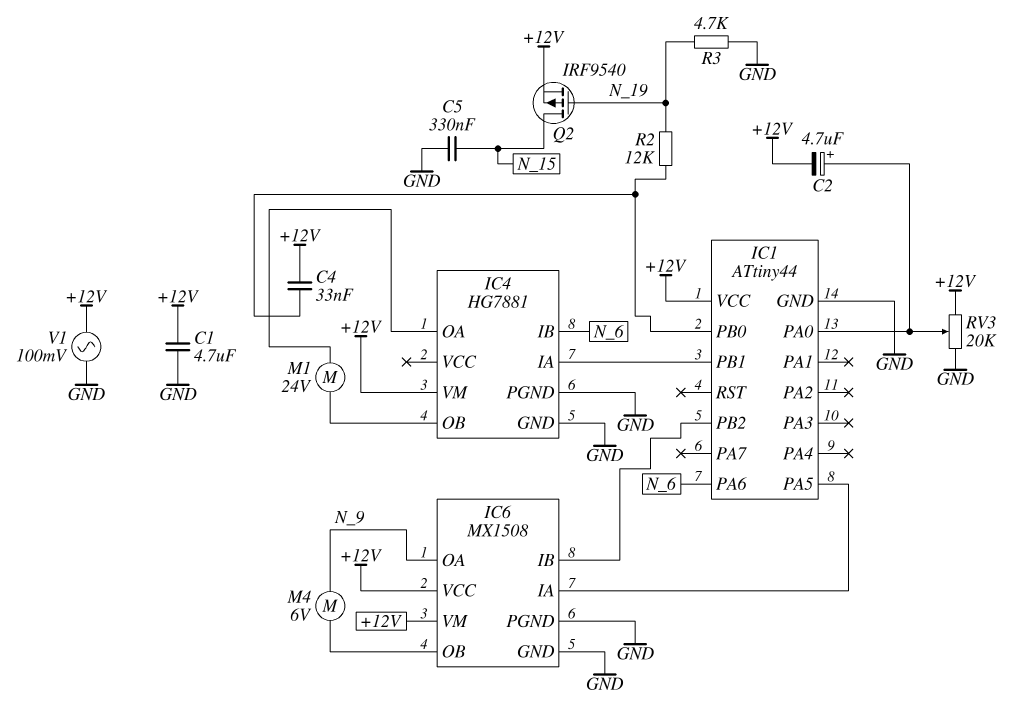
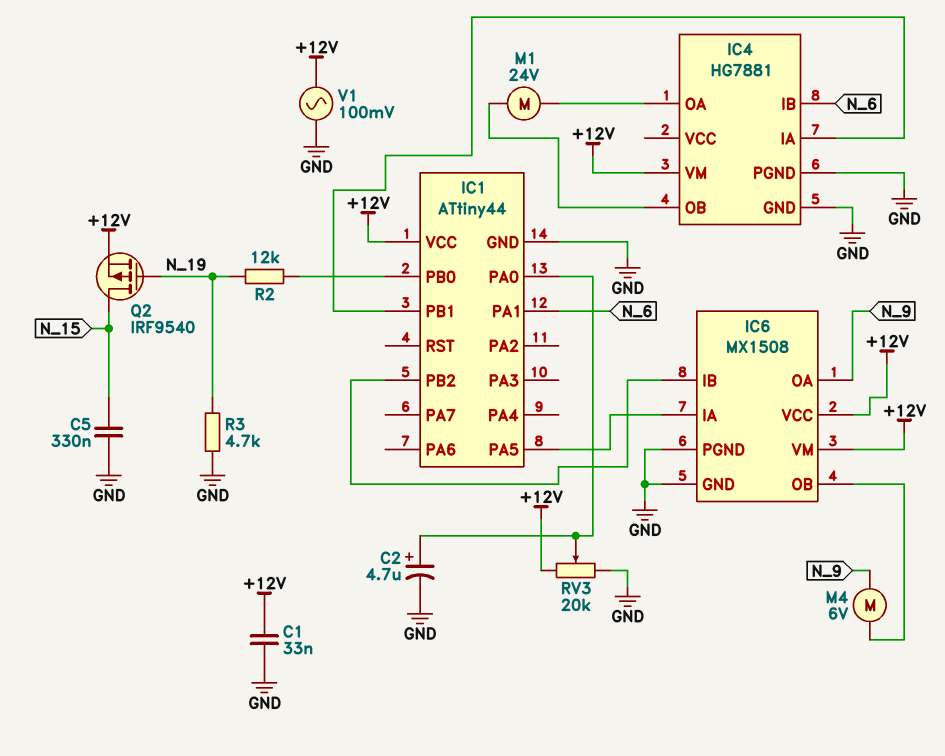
C1: 4.7uF (+12V, GND) -> 33nF (+12V, GND)
C2: 4.7uF (plus IC1/PA0, minus +12V) -> 4.7uF (plus IC1/PA0, minus GND)
C4: 33nF (+12V, IC1/PB0) -> none
IC1 pin PA1: none -> N_6
IC1 pin PA6: N_6 -> none

